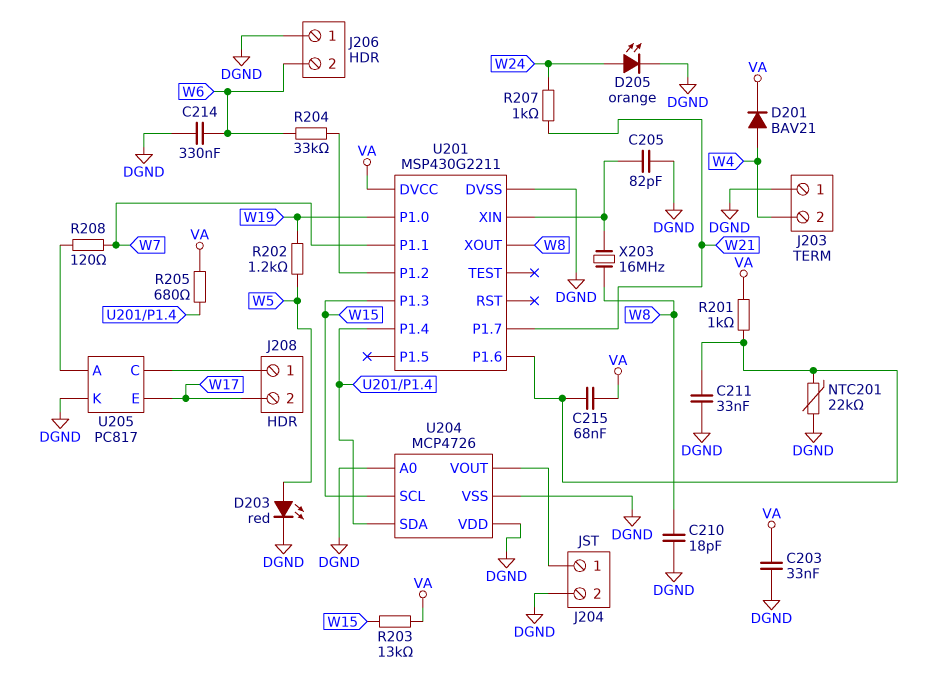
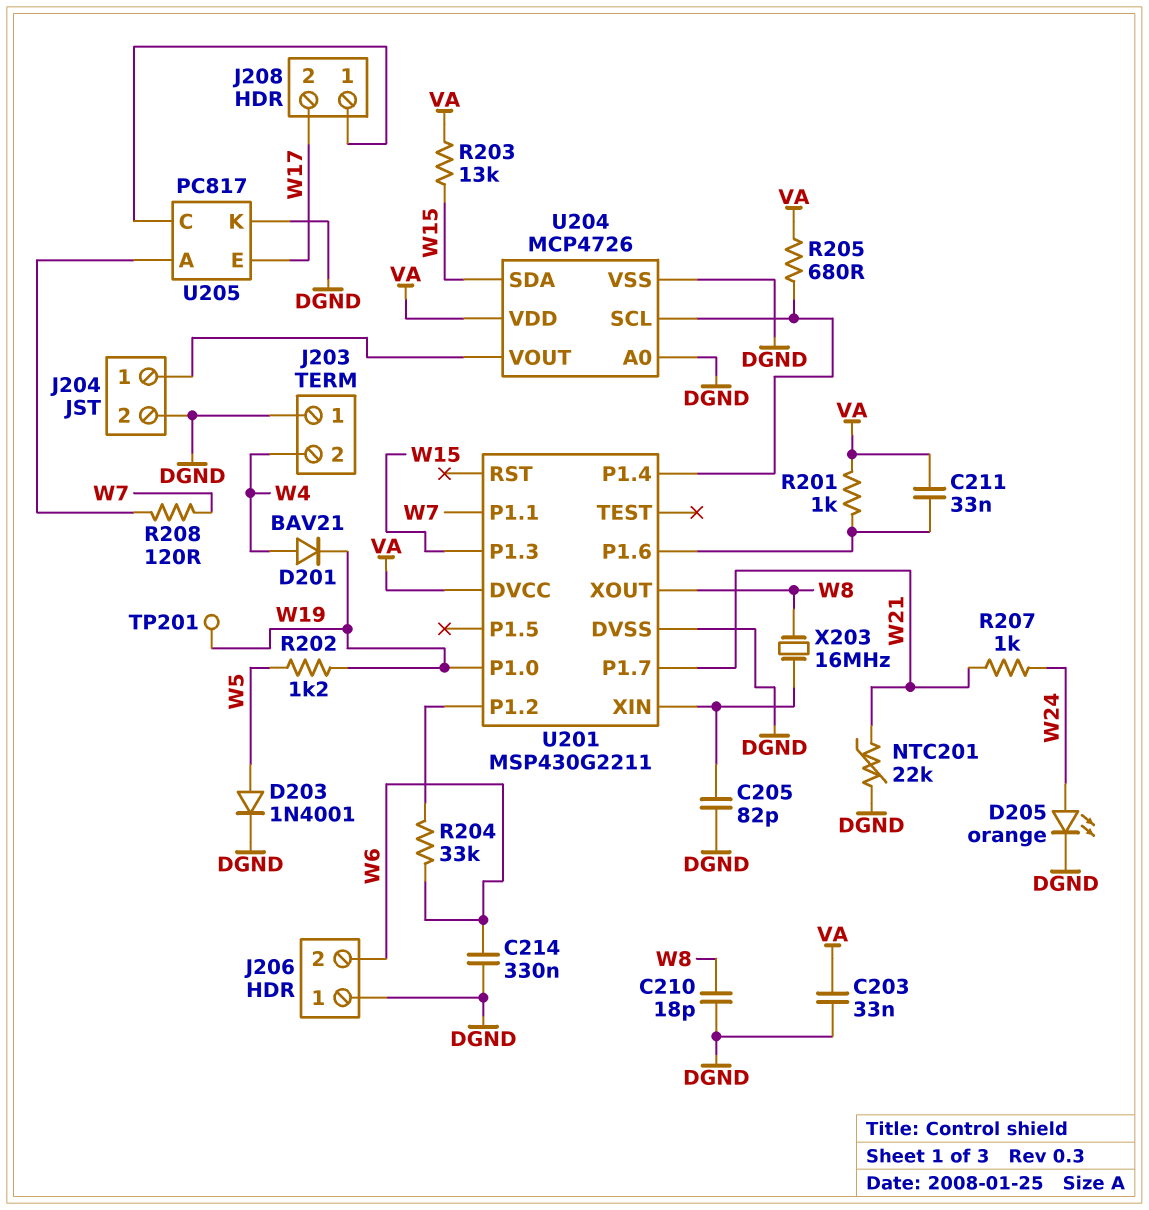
C211: 33nF (DGND, U201/P1.6) -> 33nF (U201/P1.6, VA)
C215: 68nF (U201/P1.6, VA) -> none
D201: diode BAV21 (A W4, K VA) -> diode BAV21 (A W4, K W19)
D203: LED red (A W5, K DGND) -> diode 1N4001 (A W5, K DGND)
NTC201: 22k (DGND, U201/P1.6) -> 22k (DGND, W21)
TP201: none -> test point (W19)
U204 pin SCL: W15 -> U201/P1.4
U204 pin SDA: U201/P1.4 -> W15
U204 pin VDD: DGND -> VA

